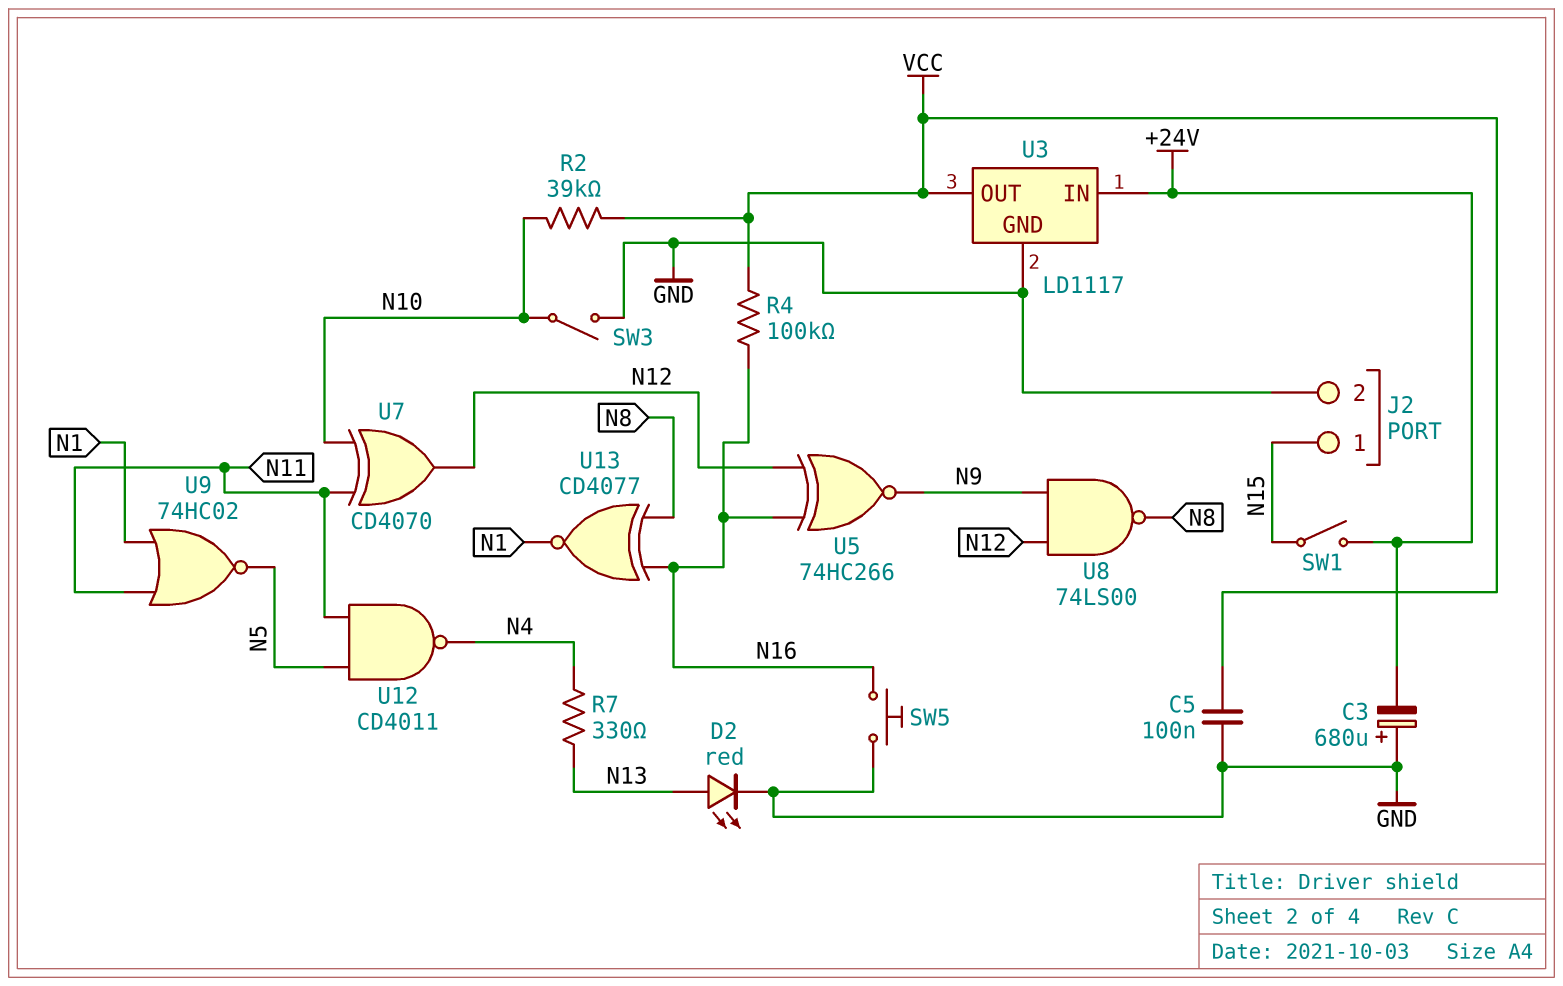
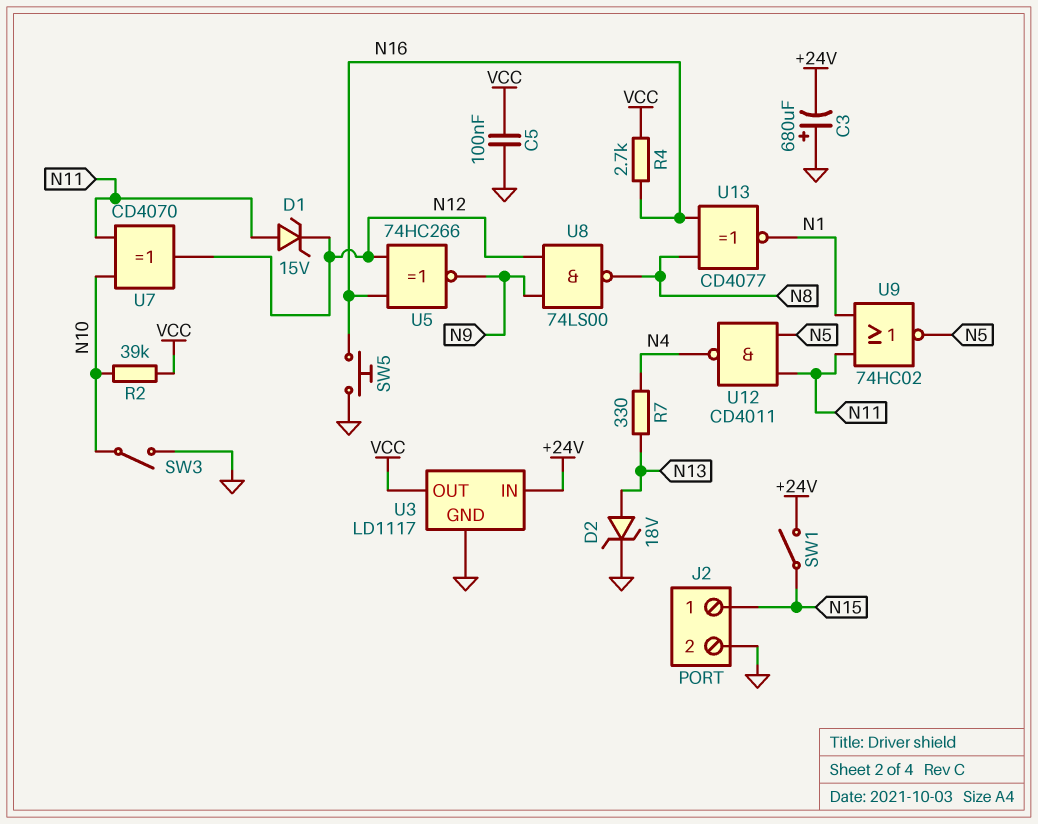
D1: none -> zener 15V (A N11, K N12)
D2: LED red (A N13, K GND) -> zener 18V (A N13, K GND)
R4: 100k (N16, VCC) -> 2.7k (N16, VCC)

